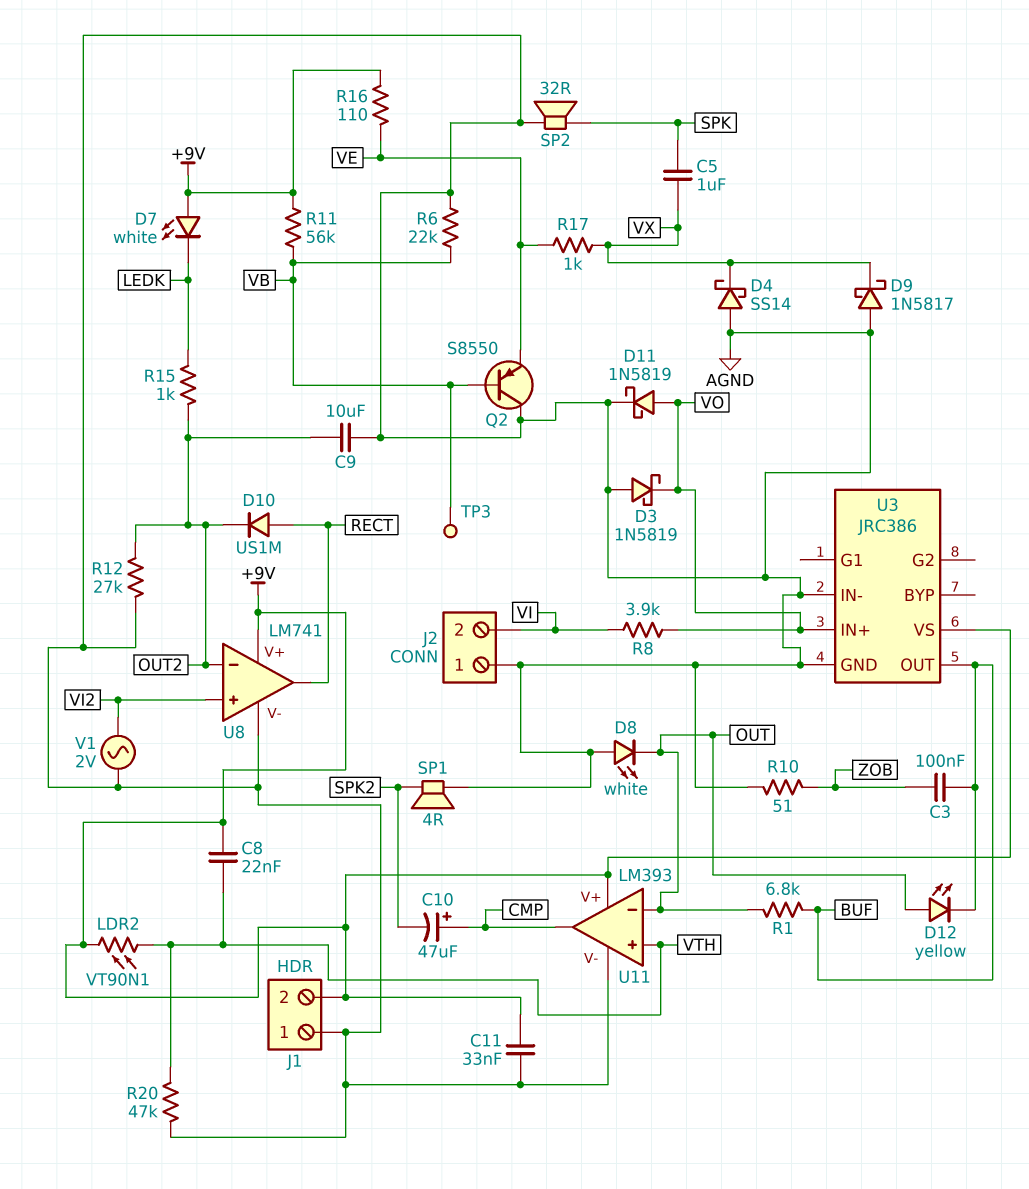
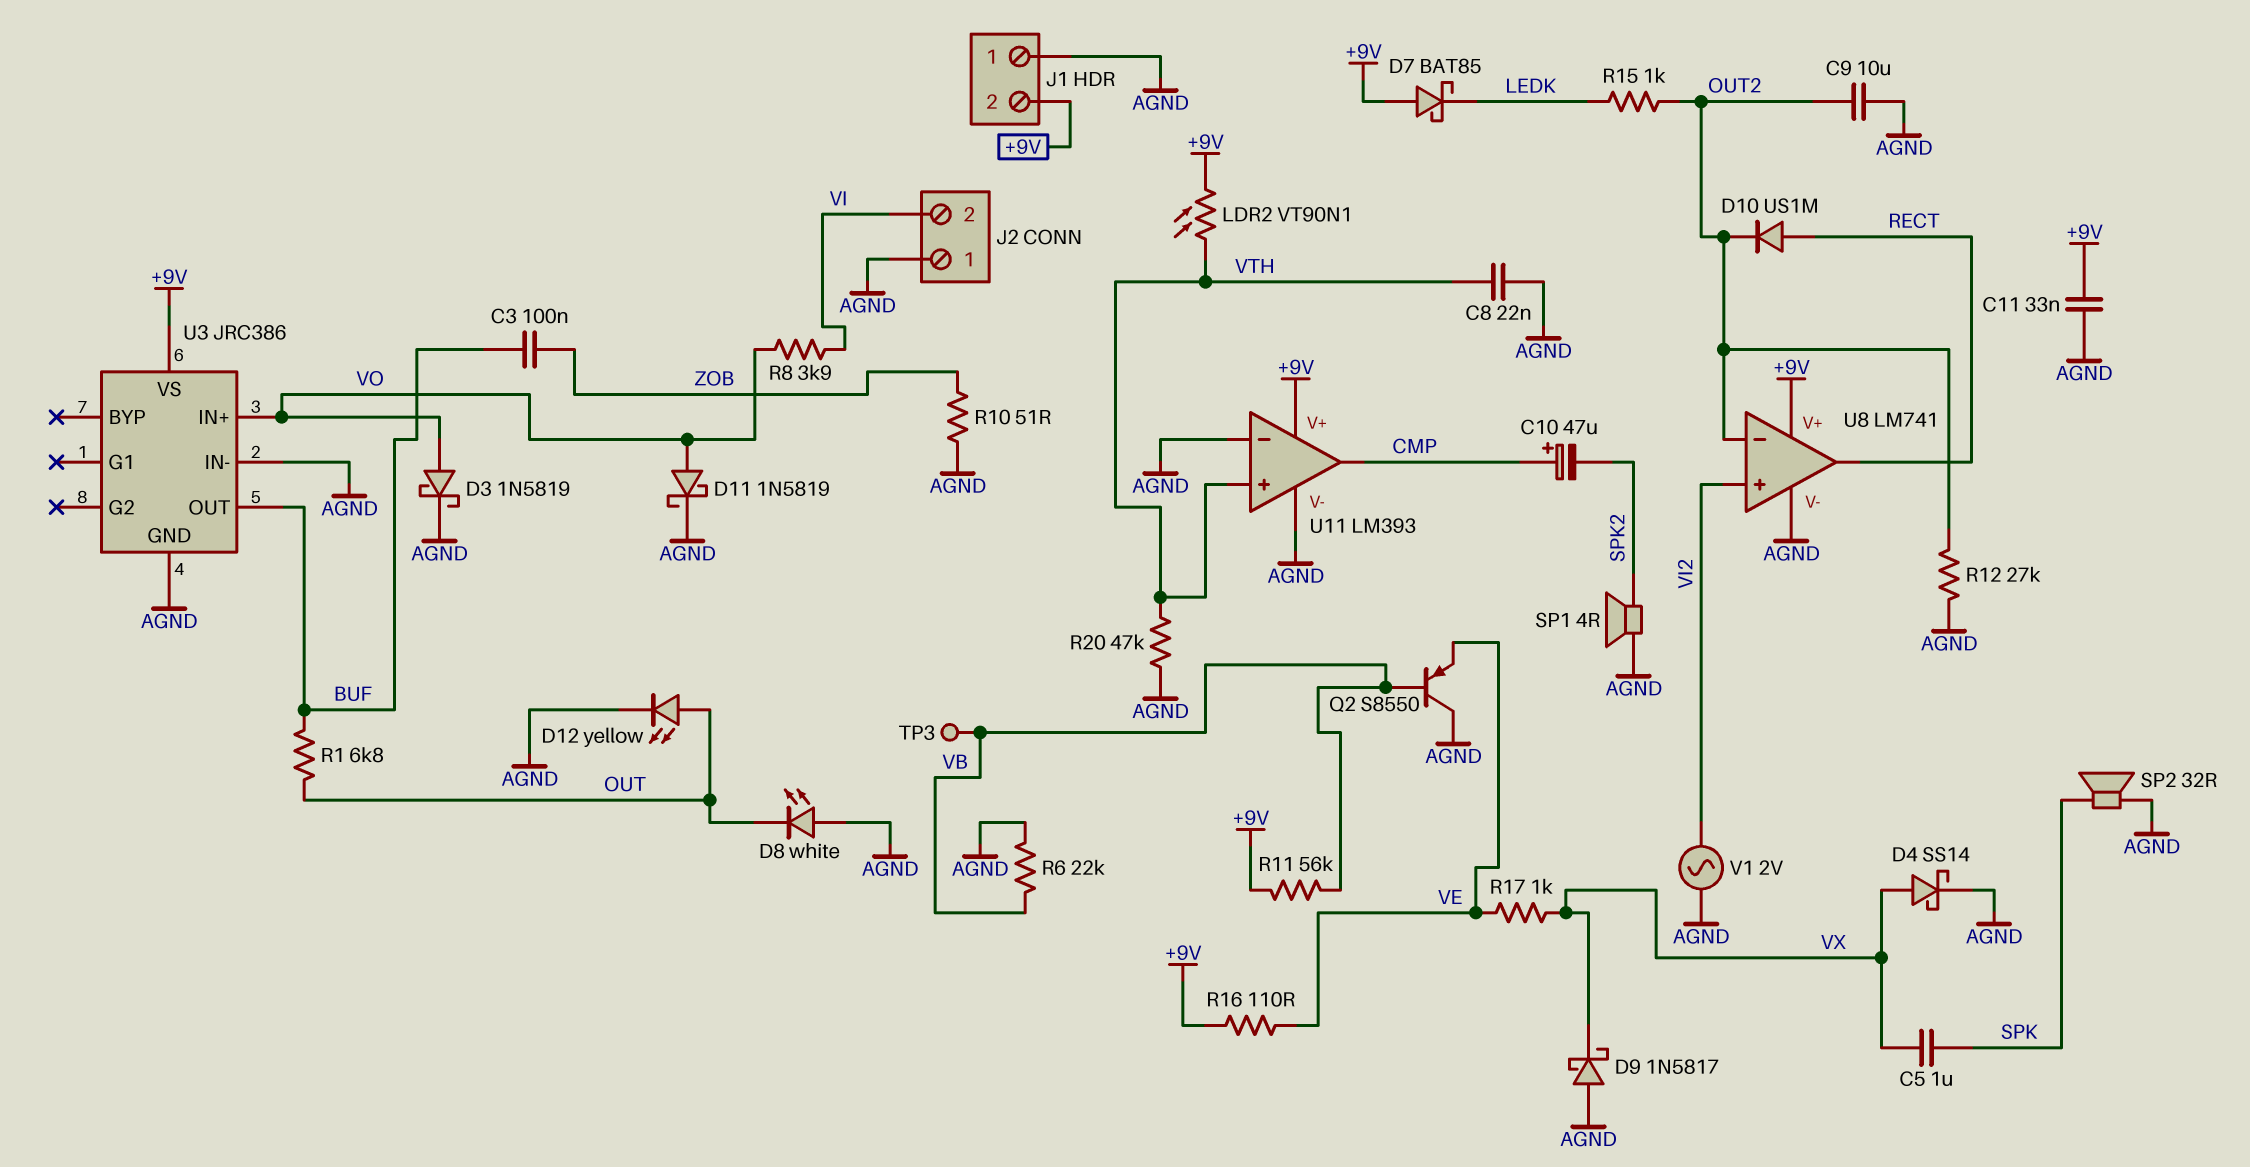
C8: 22nF (+9V, VTH) -> 22nF (AGND, VTH)
D3: schottky 1N5819 (A AGND, K VO) -> schottky 1N5819 (A VO, K AGND)
D4: schottky SS14 (A AGND, K VX) -> schottky SS14 (A VX, K AGND)
D7: LED white (A +9V, K LEDK) -> schottky BAT85 (A +9V, K LEDK)
D12: LED yellow (A OUT, K BUF) -> LED yellow (A OUT, K AGND)
U11 pin in-: OUT -> AGND

